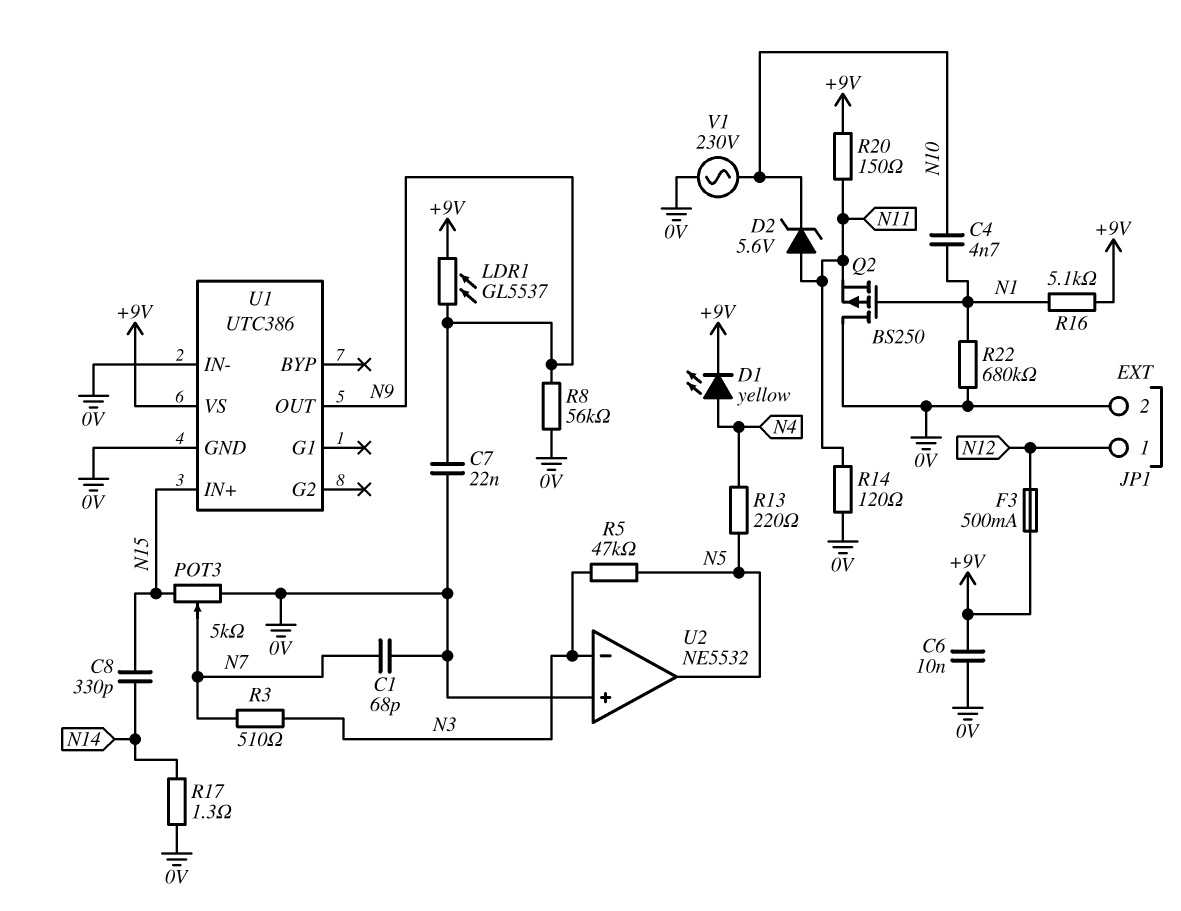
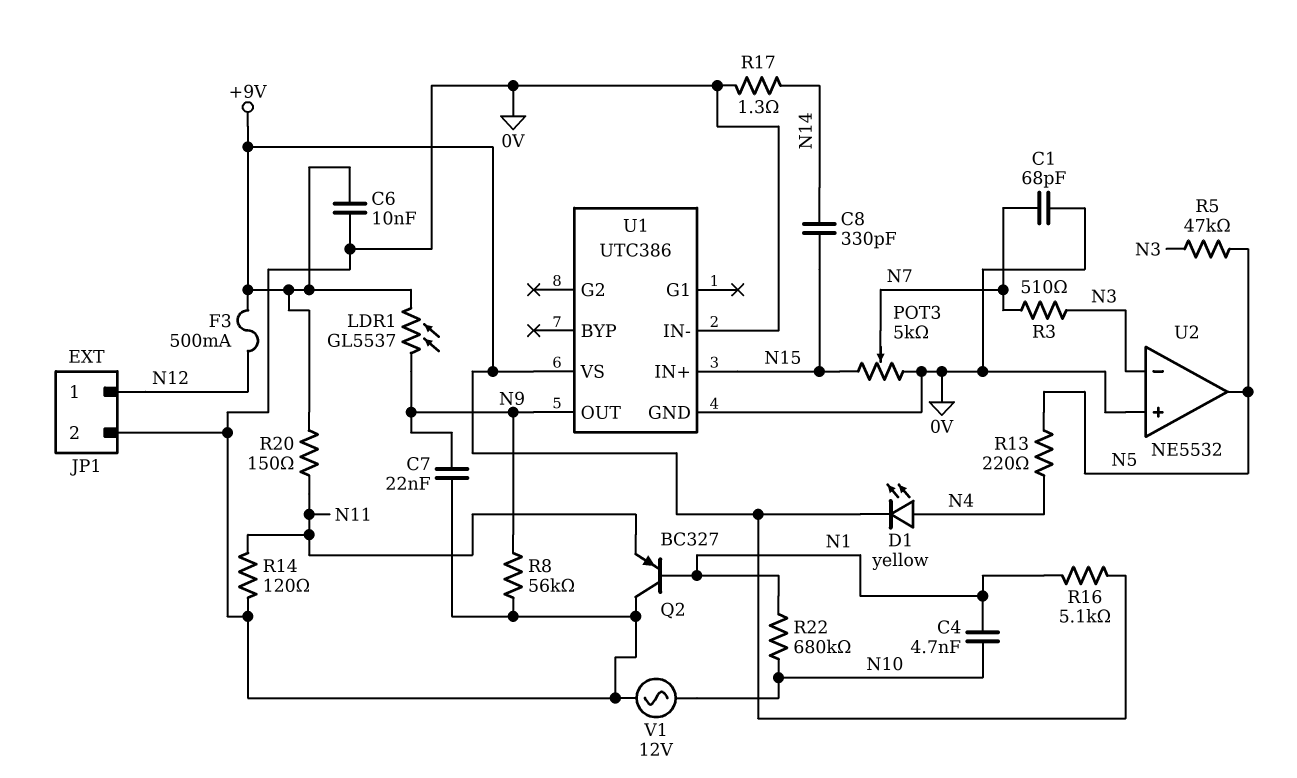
D2: zener 5.6V (A N11, K N10) -> none
Q2: PMOS BS250 (G N1, D 0V, S N11) -> PNP BC327 (B N1, C 0V, E N11)
R22: 680k (0V, N1) -> 680k (N1, N10)
V1: AC 230V (0V, N10) -> AC 12V (0V, N10)

